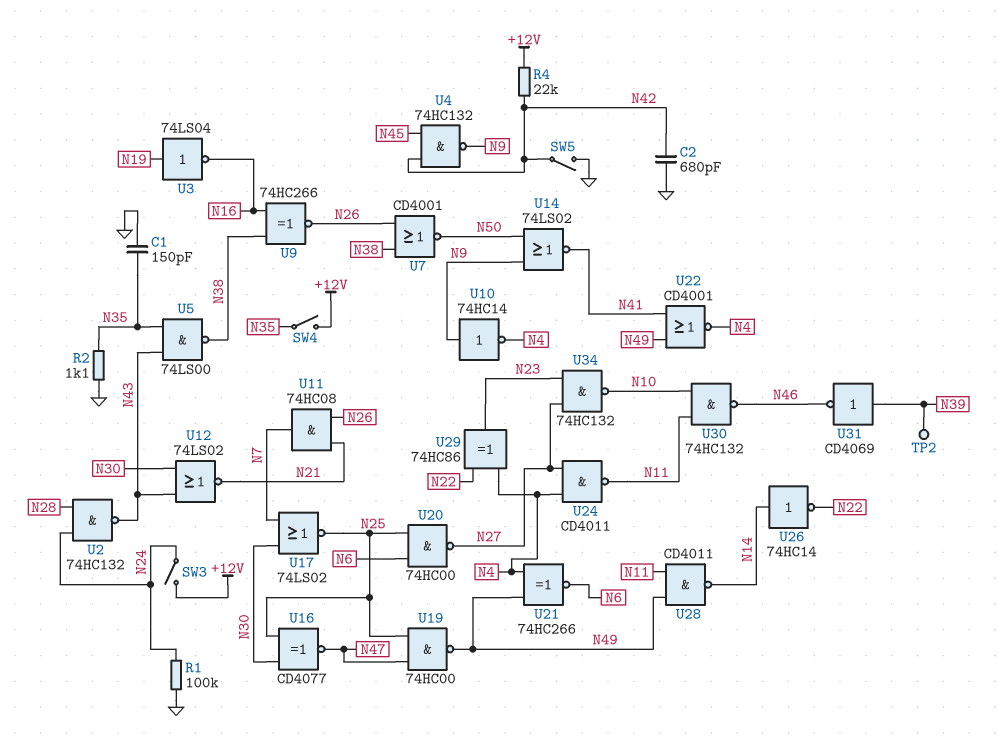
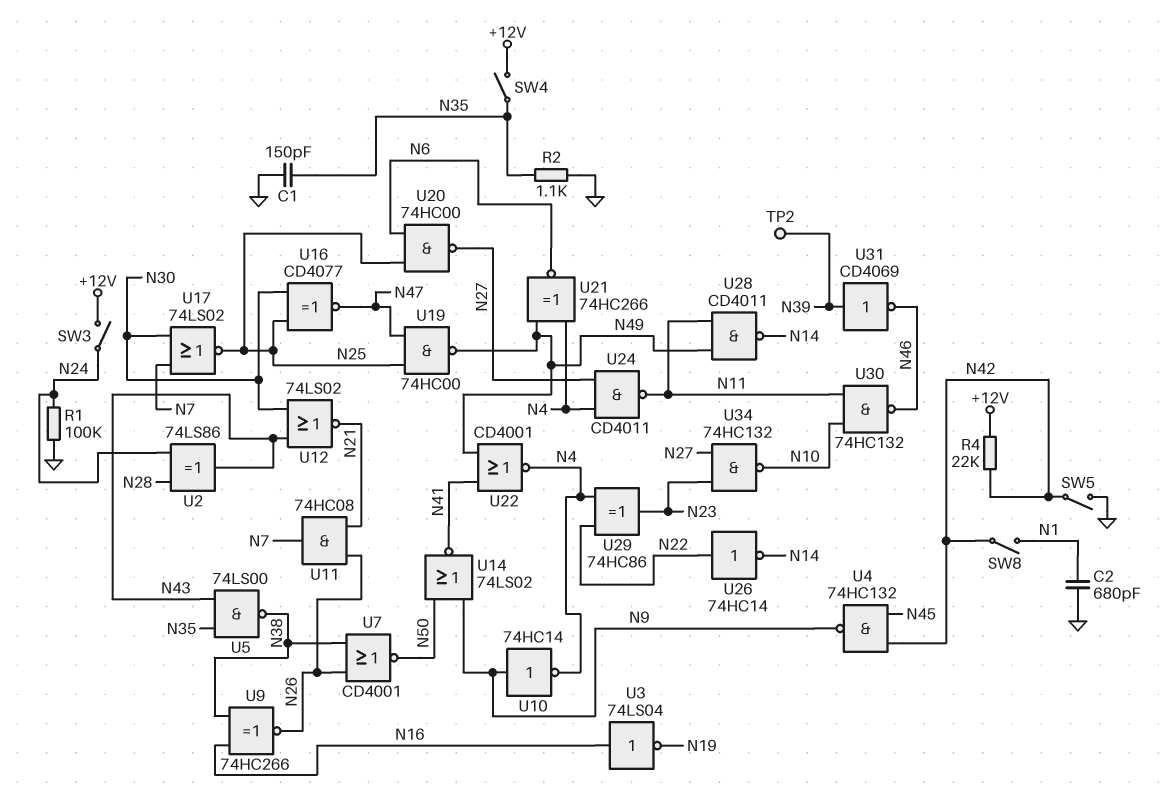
C2: 680pF (GND, N42) -> 680pF (GND, N1)
SW8: none -> switch (N1, N42)
U2: NAND 74HC132 (in N24, in N28, out N43) -> XOR 74LS86 (in N24, in N28, out N43)
U3: NOT 74LS04 (in N19, out N16) -> NOT 74LS04 (in N16, out N19)
U26: NOT 74HC14 (in N14, out N22) -> NOT 74HC14 (in N22, out N14)

